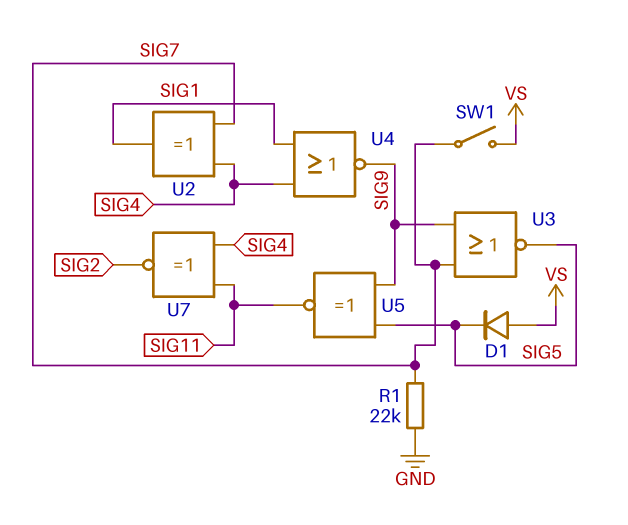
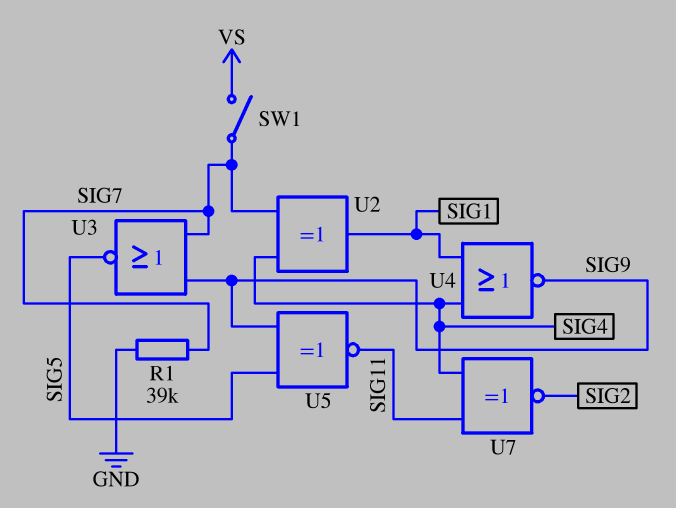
D1: diode (A VS, K SIG5) -> none
R1: 22k (GND, SIG7) -> 39k (GND, SIG7)

